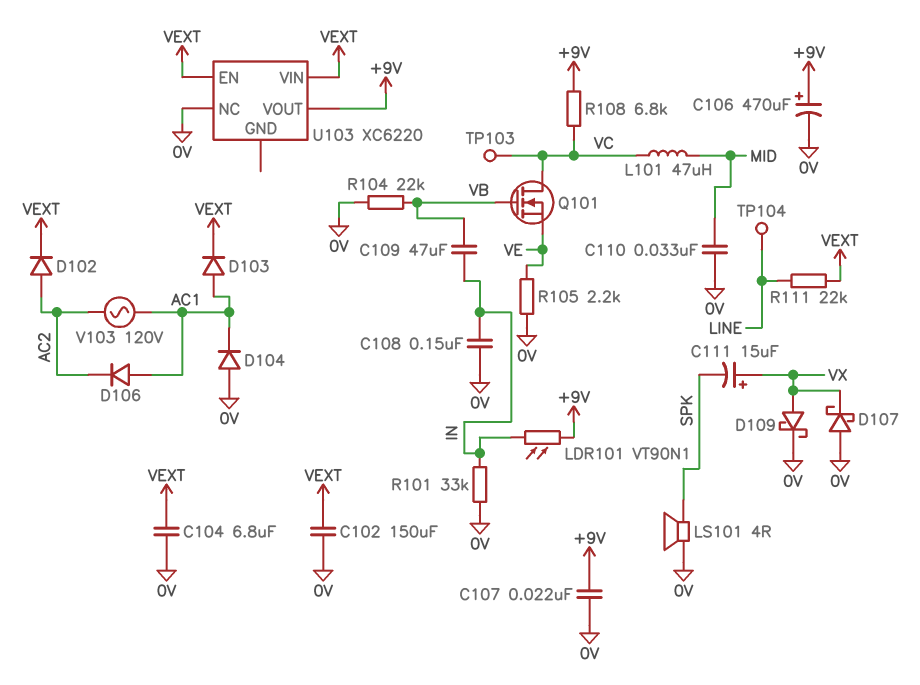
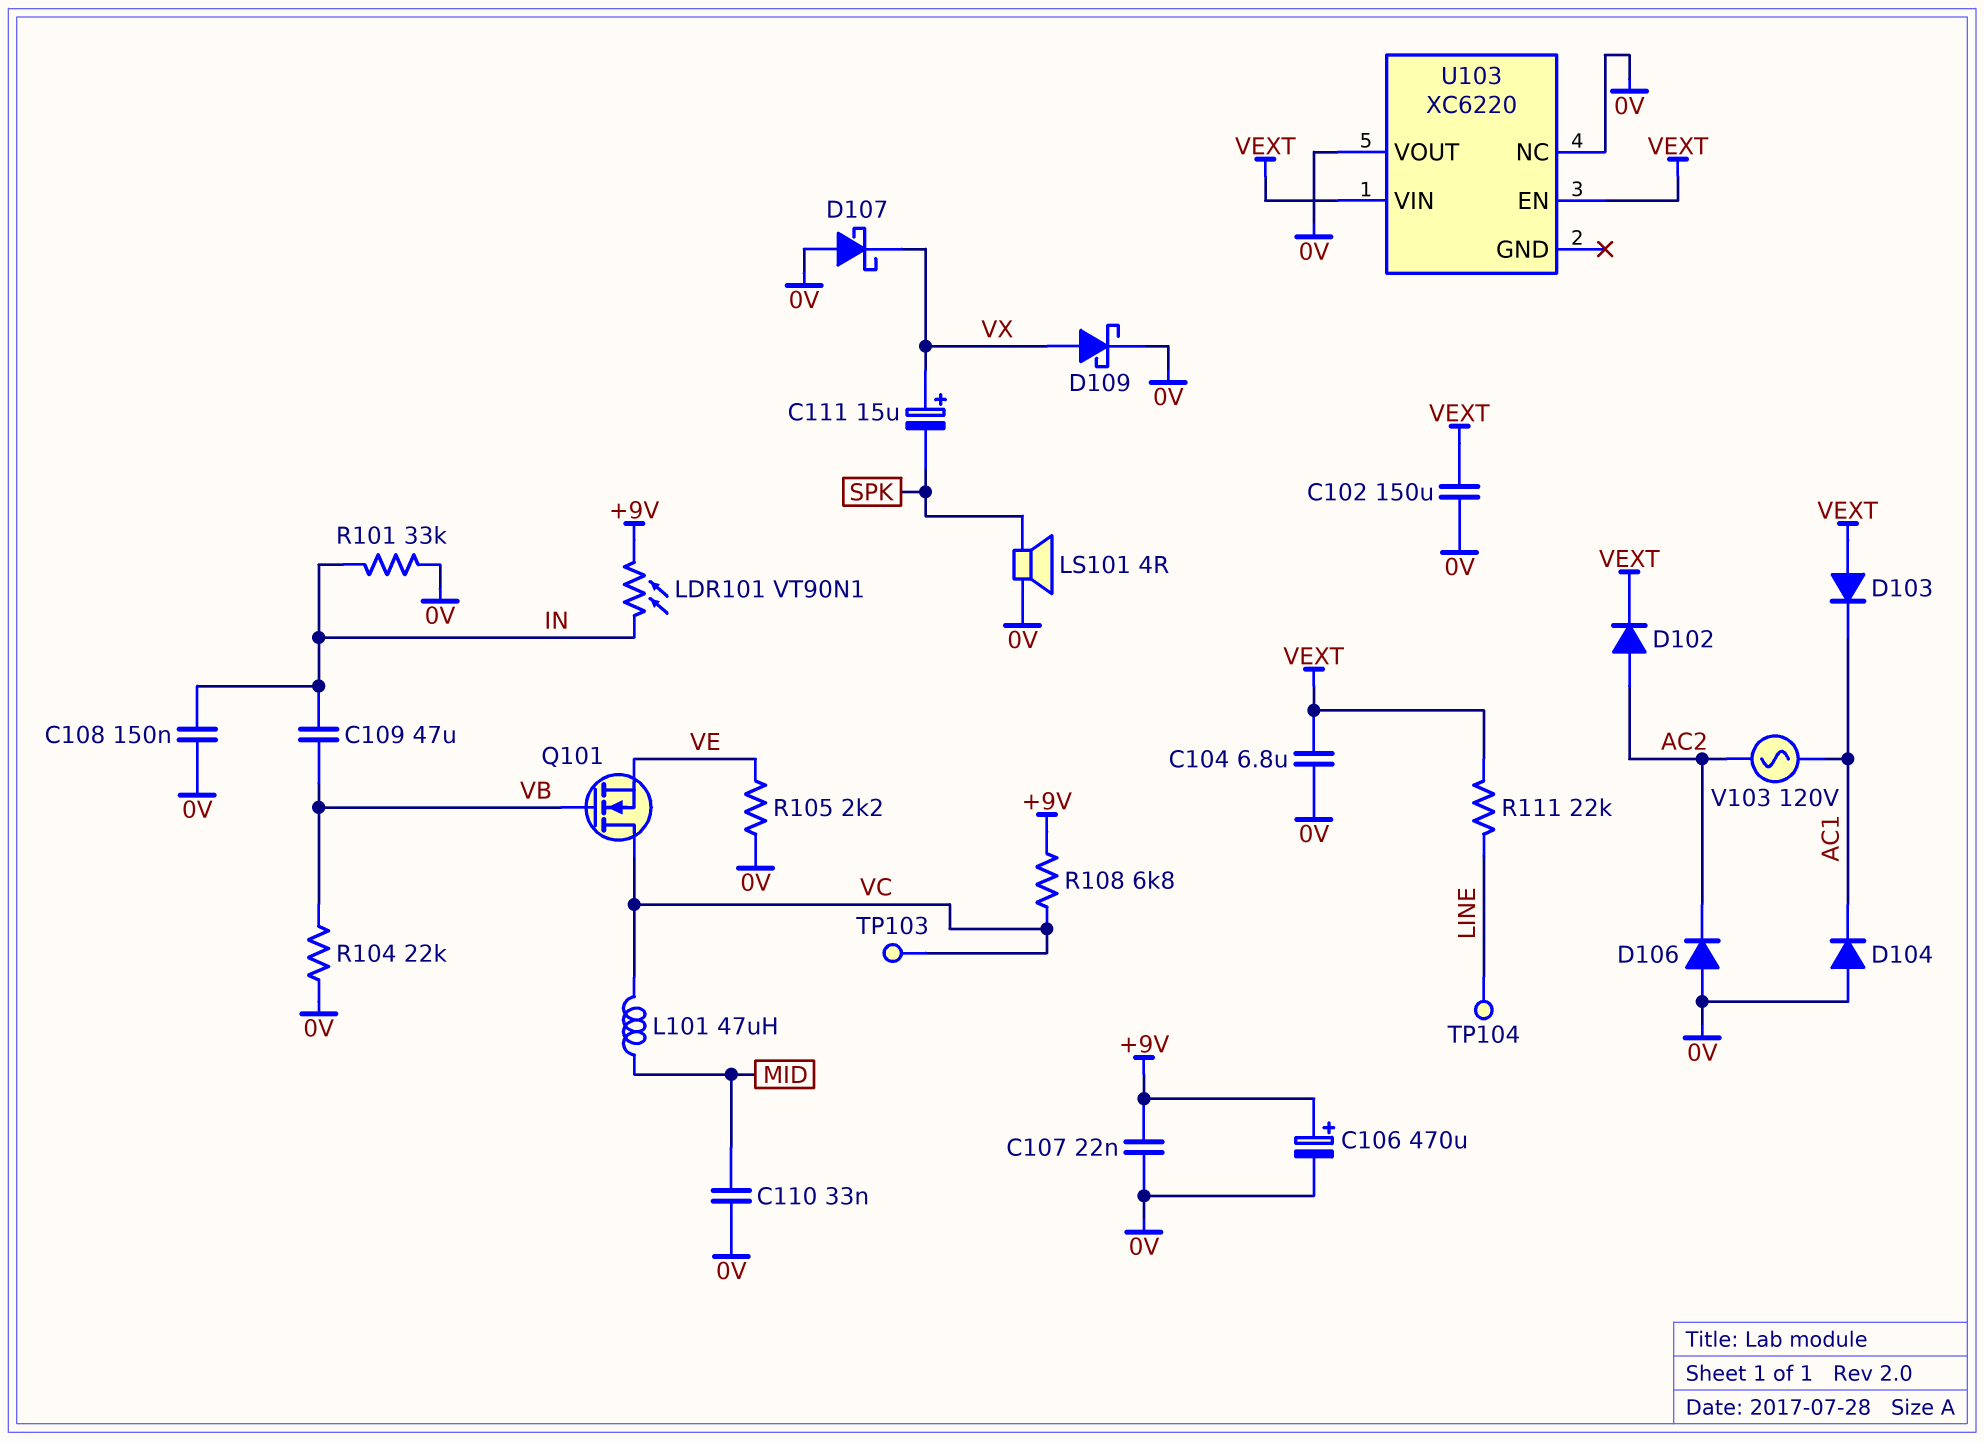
D103: diode (A AC1, K VEXT) -> diode (A VEXT, K AC1)
D106: diode (A AC1, K AC2) -> diode (A 0V, K AC2)
U103 pin VOUT: +9V -> 0V

